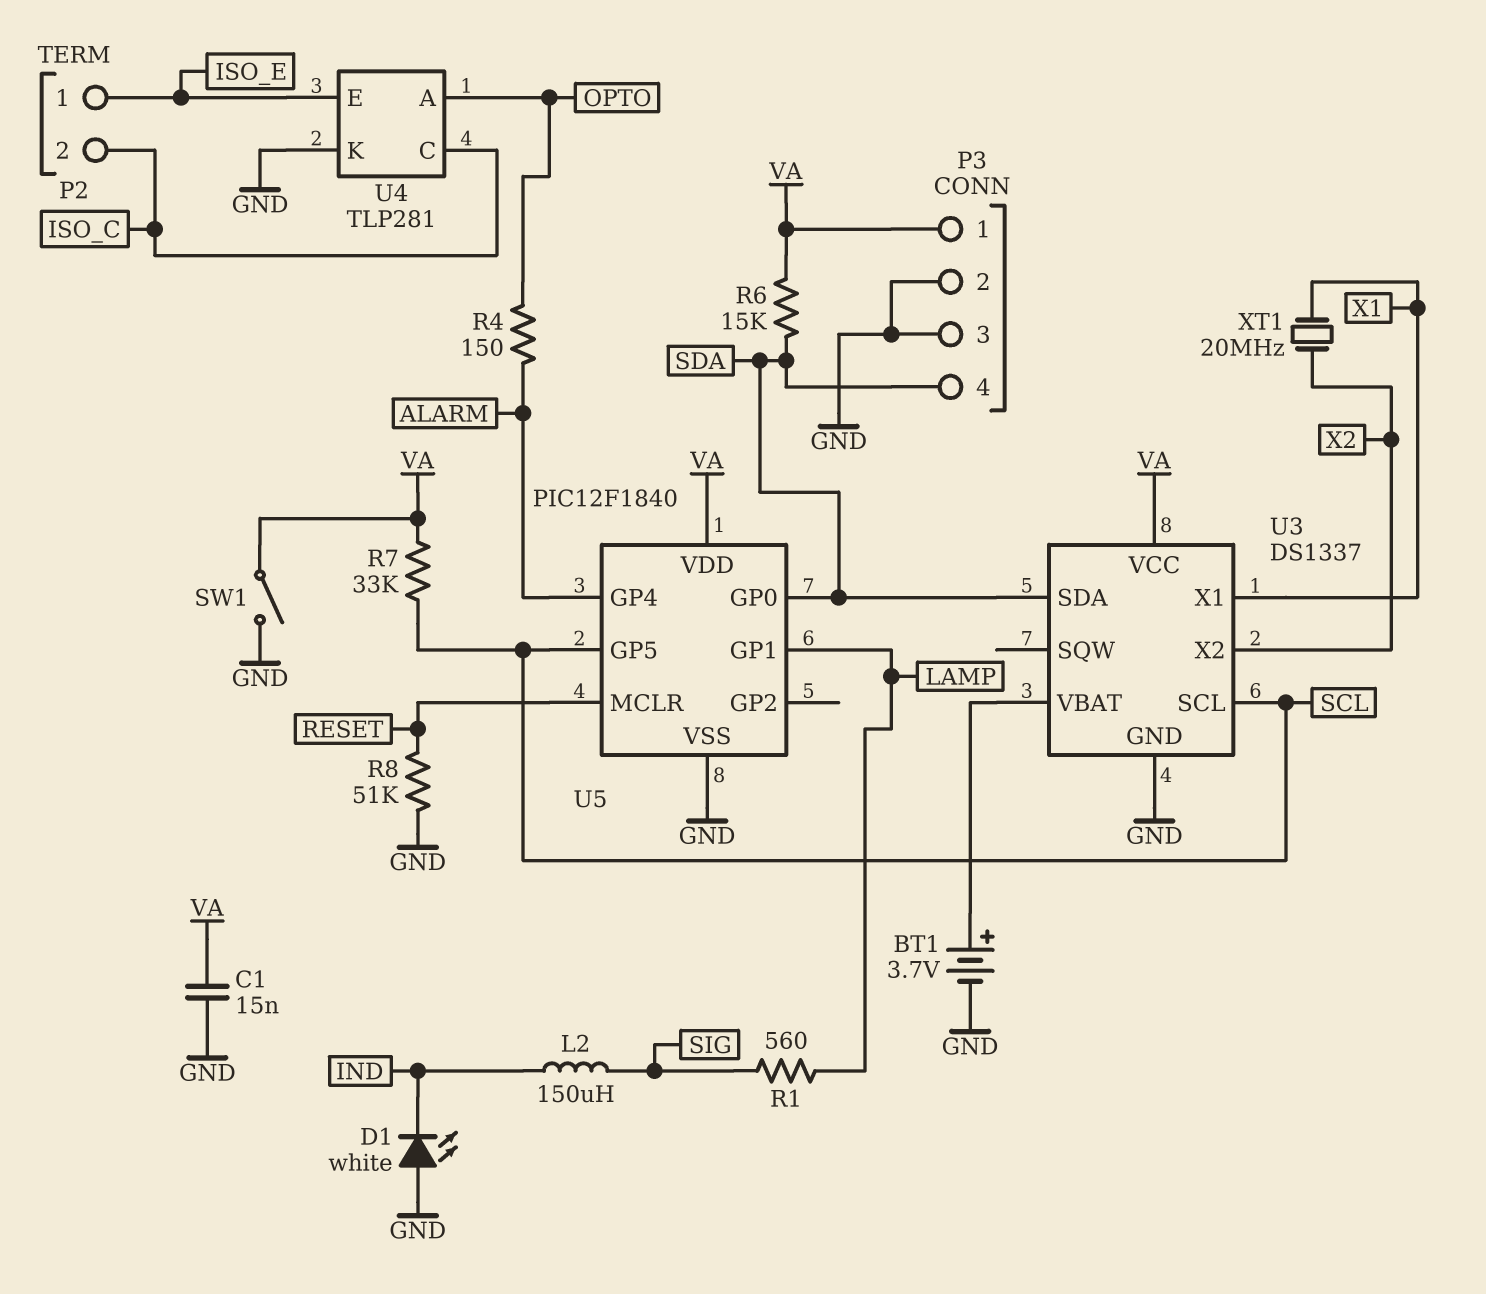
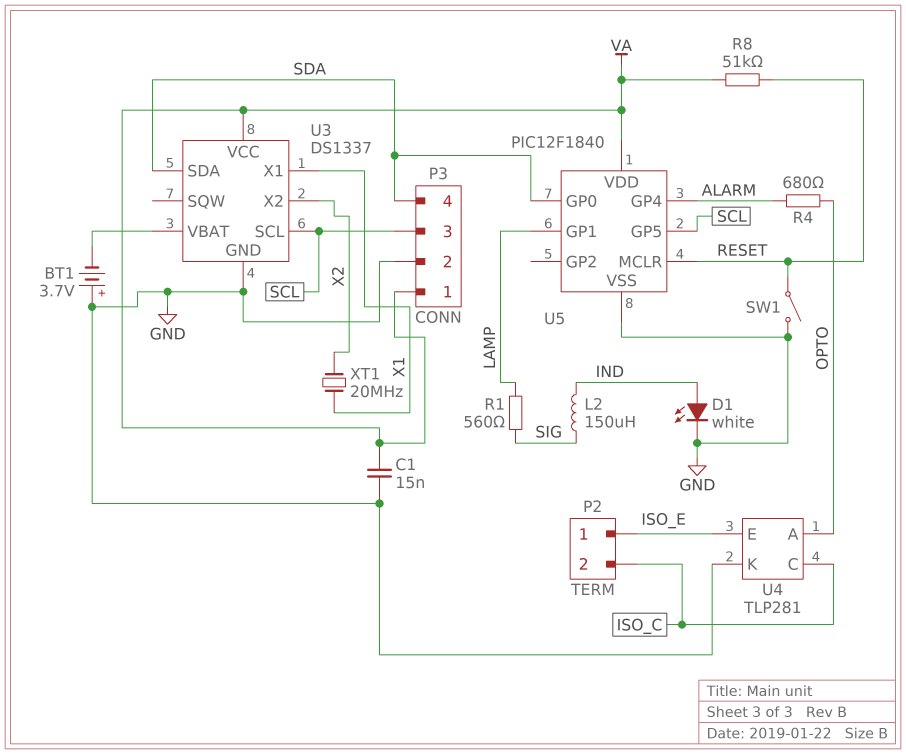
BT1: 3.7V (plus U3/VBAT, minus GND) -> 3.7V (plus GND, minus U3/VBAT)
D1: LED white (A GND, K IND) -> LED white (A IND, K GND)
P3 pin 3: GND -> SCL
R4: 150 (ALARM, OPTO) -> 680 (ALARM, OPTO)
R6: 15k (SDA, VA) -> none
R7: 33k (SCL, VA) -> none
R8: 51k (GND, RESET) -> 51k (RESET, VA)
SW1: switch (GND, VA) -> switch (GND, RESET)

